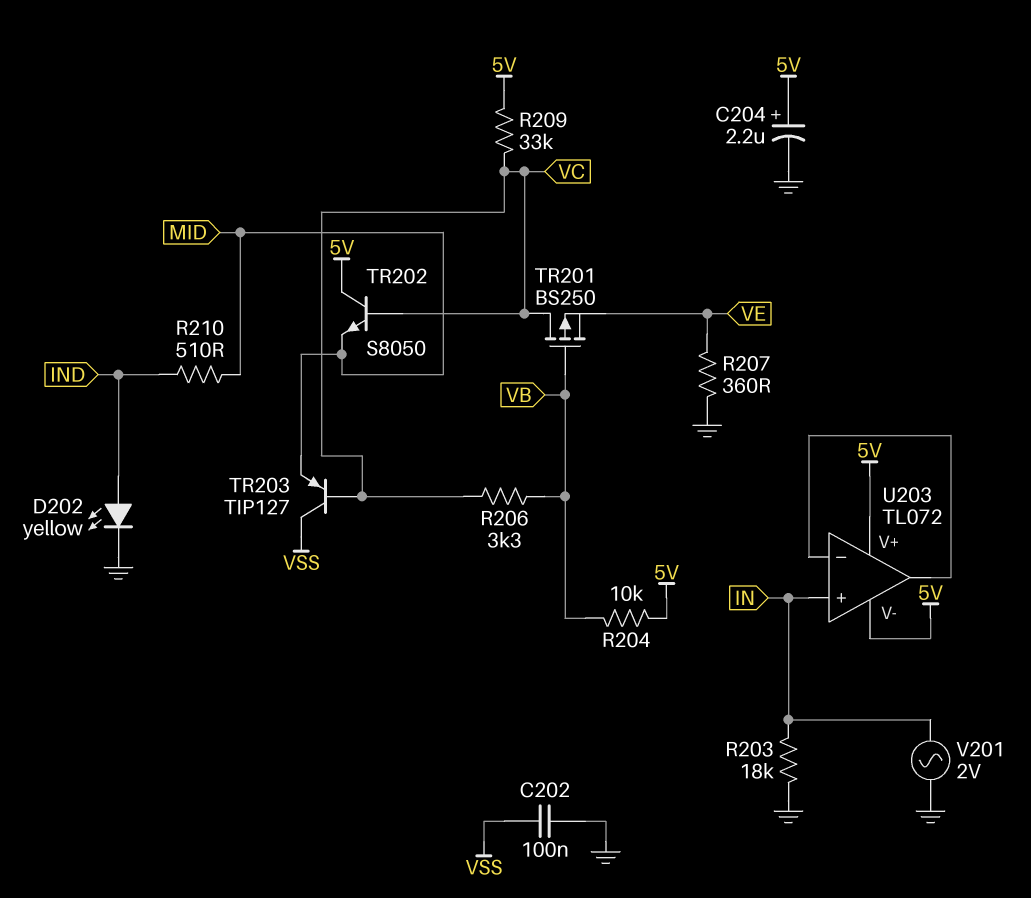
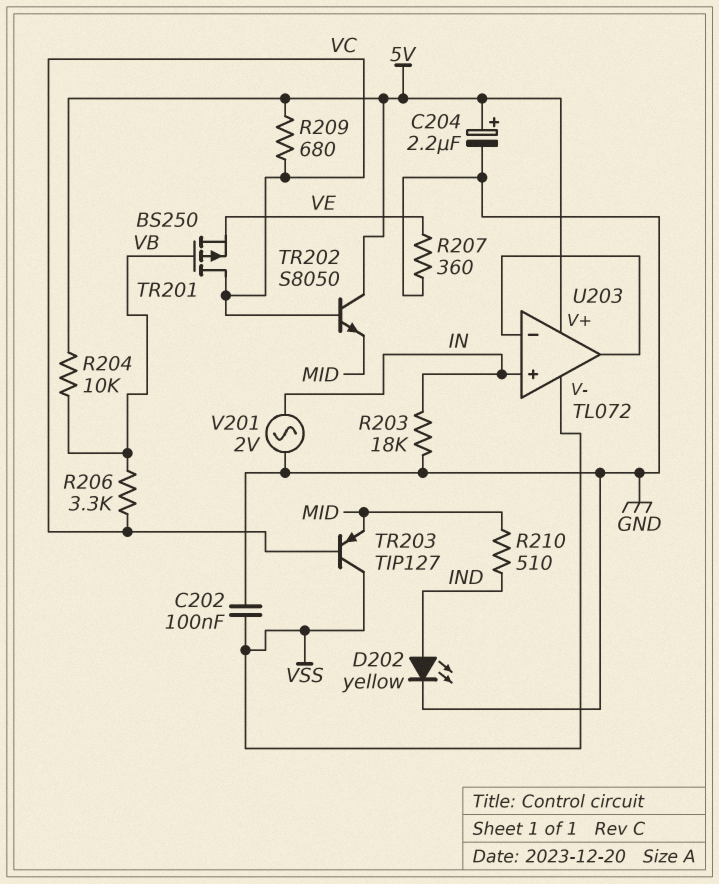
R209: 33k (5V, VC) -> 680 (5V, VC)
U203 pin V-: 5V -> VSS

